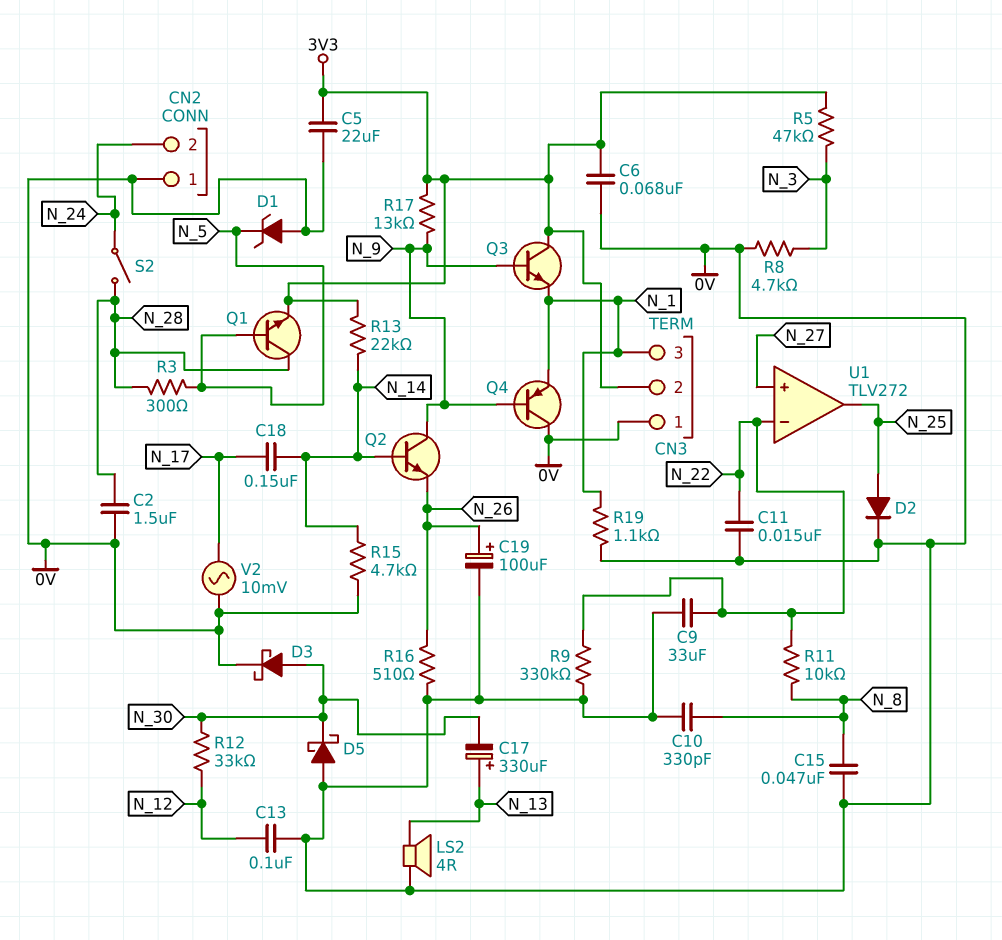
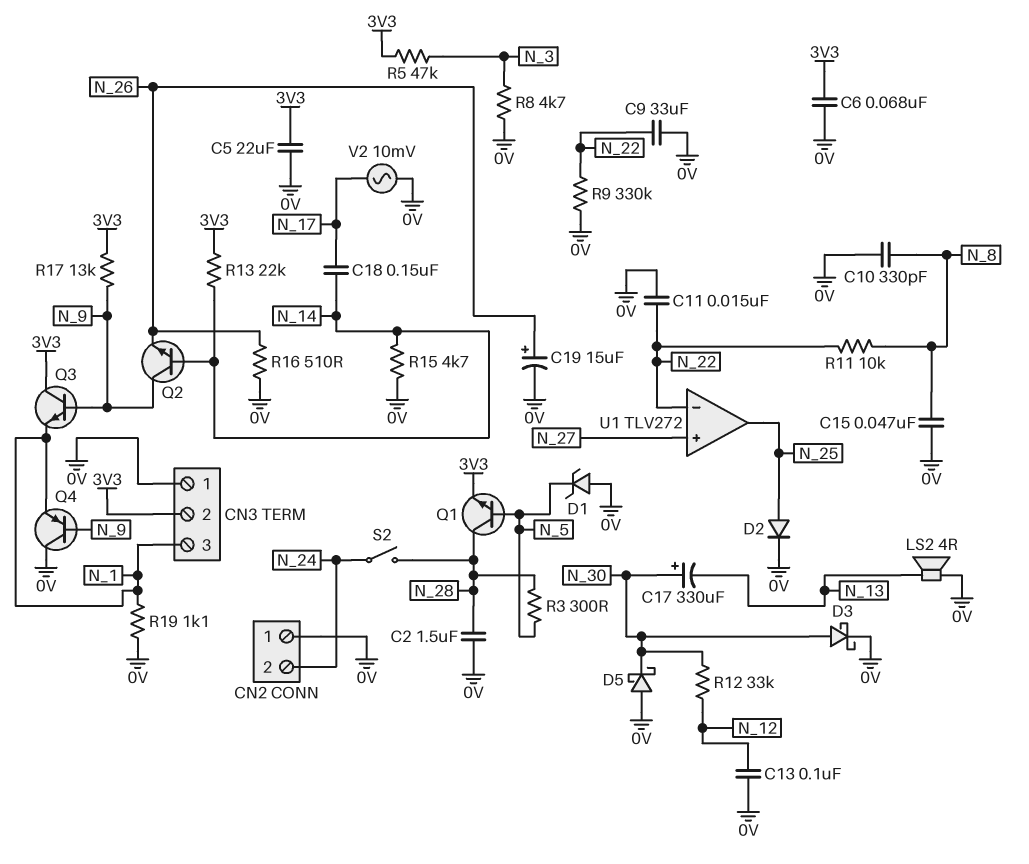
C17: 330uF (plus N_13, minus N_30) -> 330uF (plus N_30, minus N_13)
C19: 100uF (plus N_26, minus 0V) -> 15uF (plus N_26, minus 0V)

